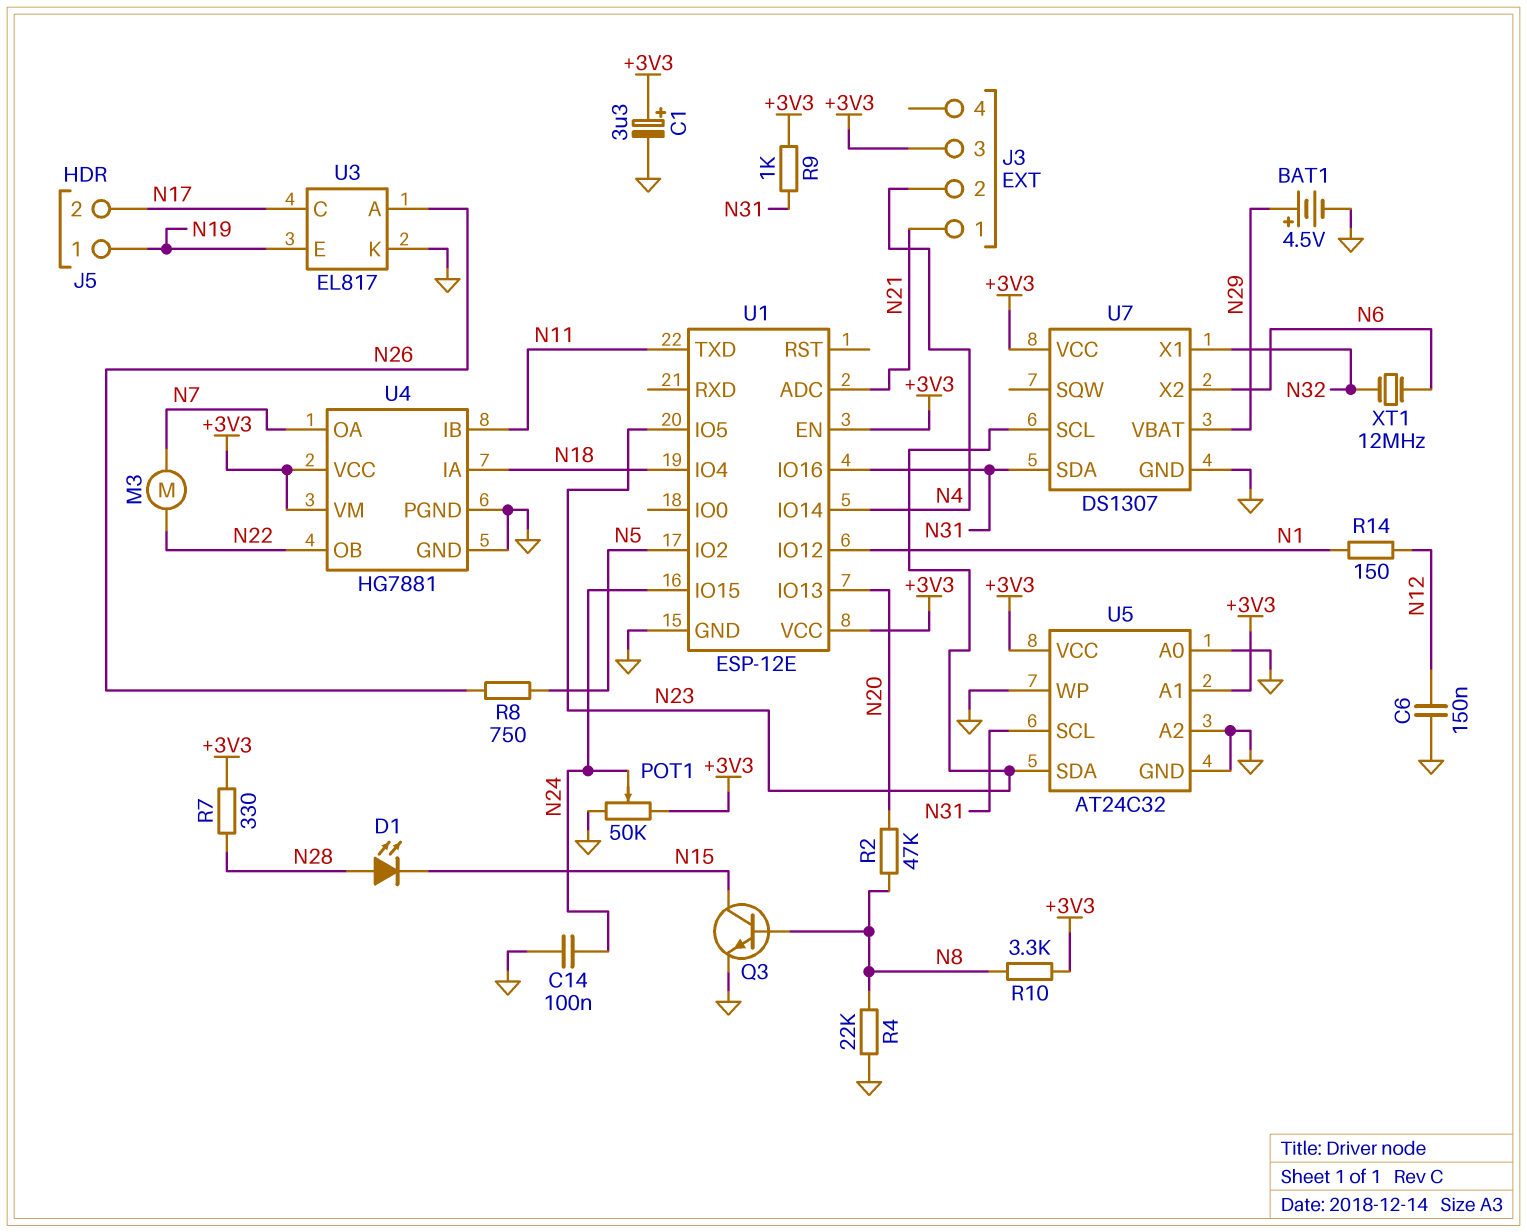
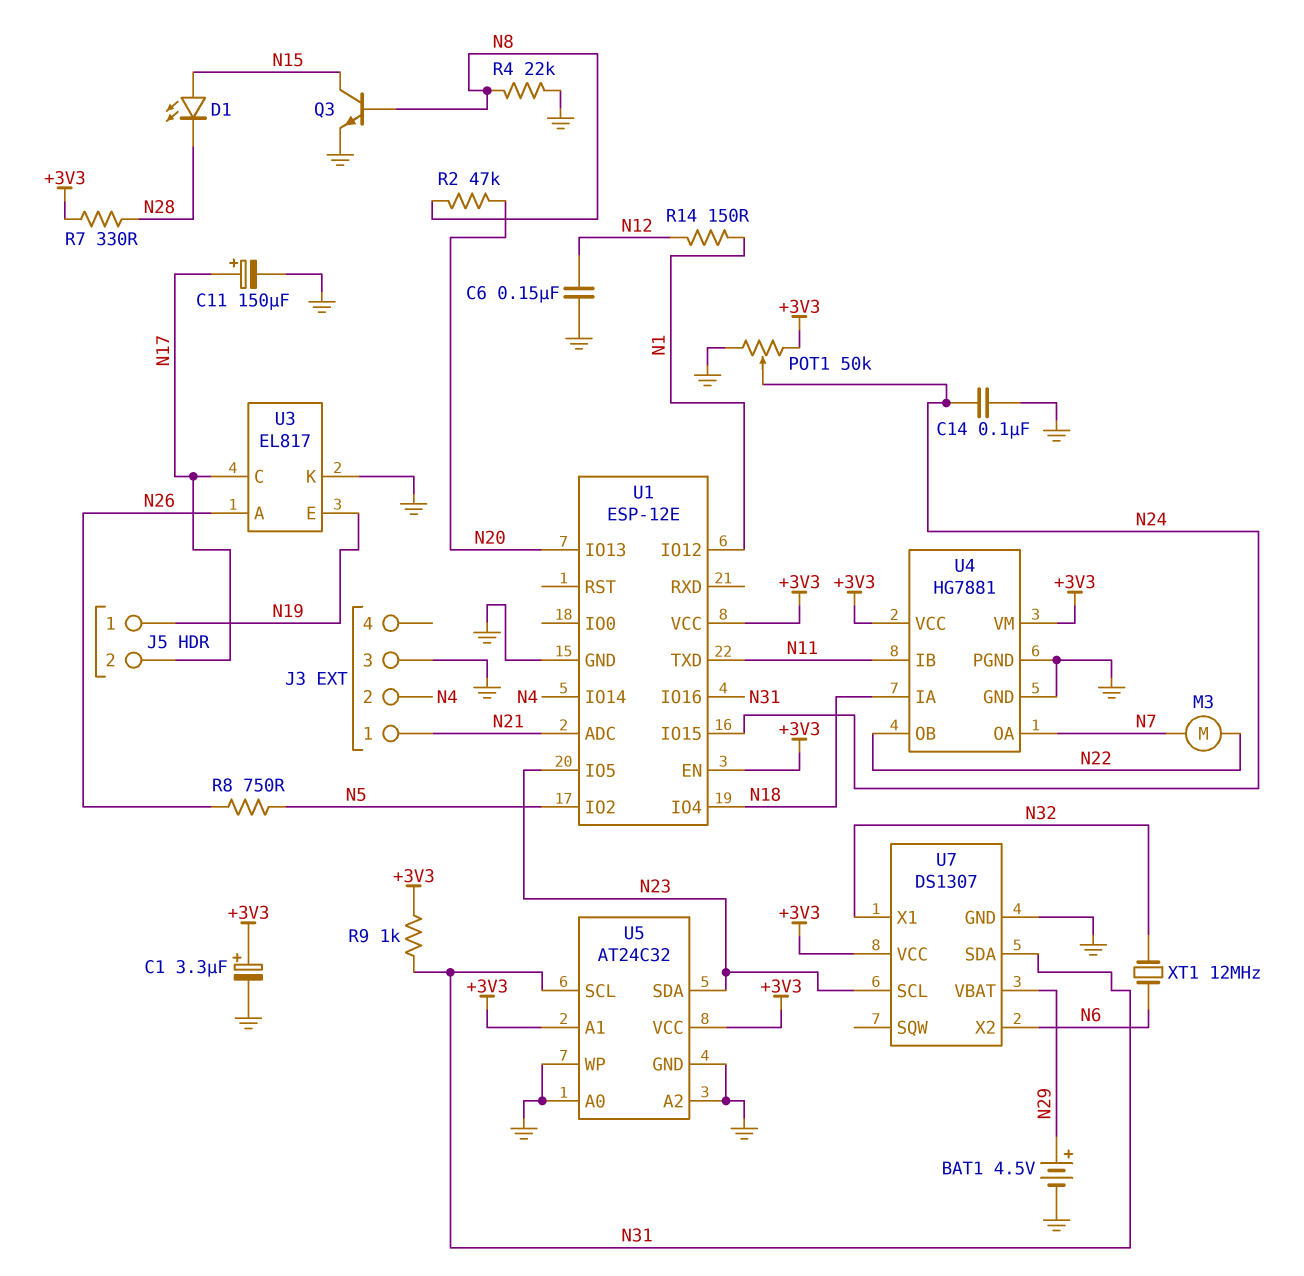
C11: none -> 150uF (plus N17, minus GND)
D1: LED (A N28, K N15) -> LED (A N15, K N28)
J3 pin 3: +3V3 -> GND
R10: 3.3k (+3V3, N8) -> none

